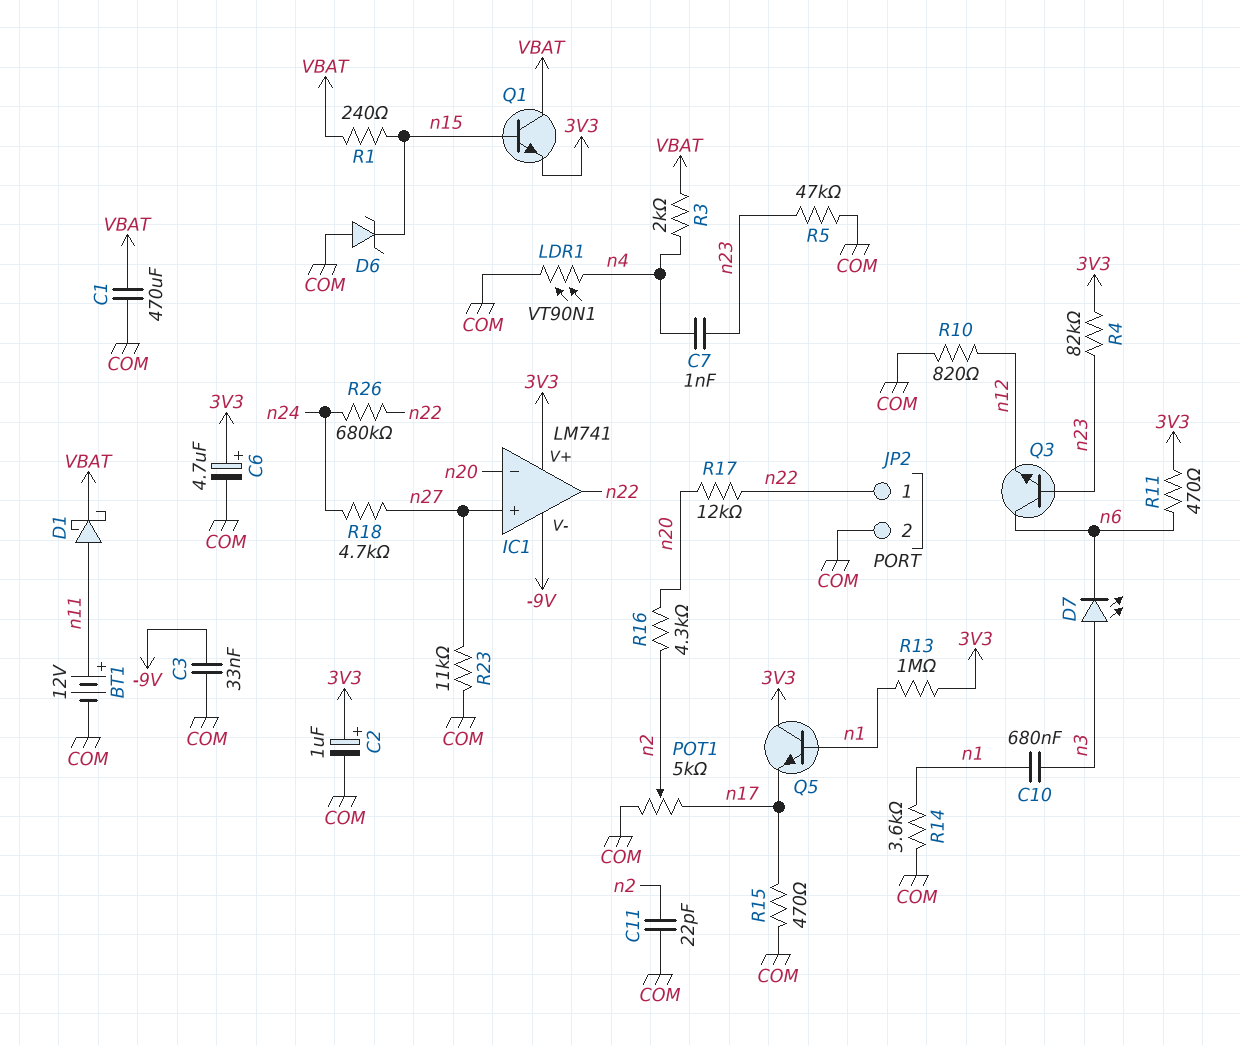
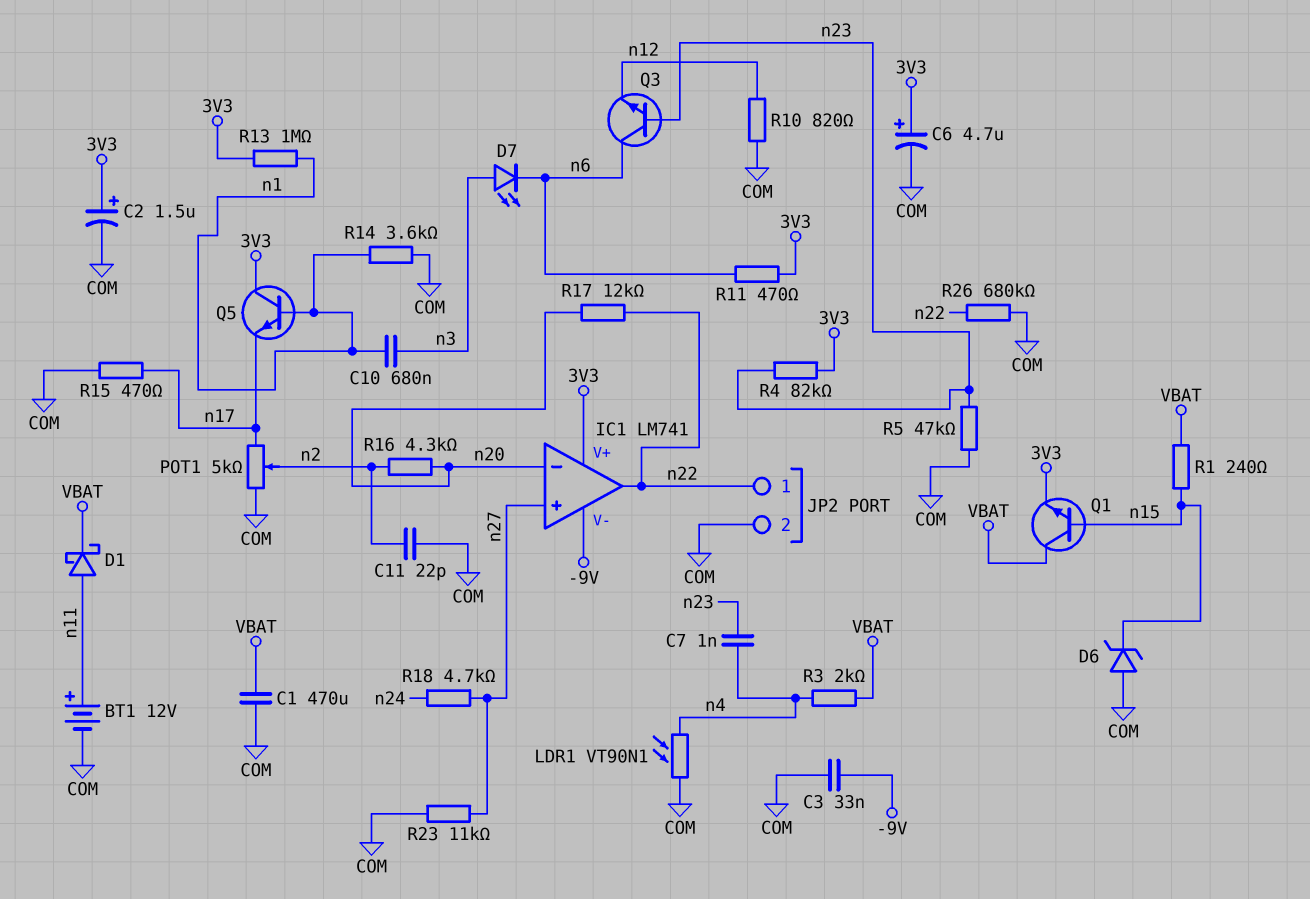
C2: 1uF (plus 3V3, minus COM) -> 1.5uF (plus 3V3, minus COM)
R26: 680k (n22, n24) -> 680k (COM, n22)

